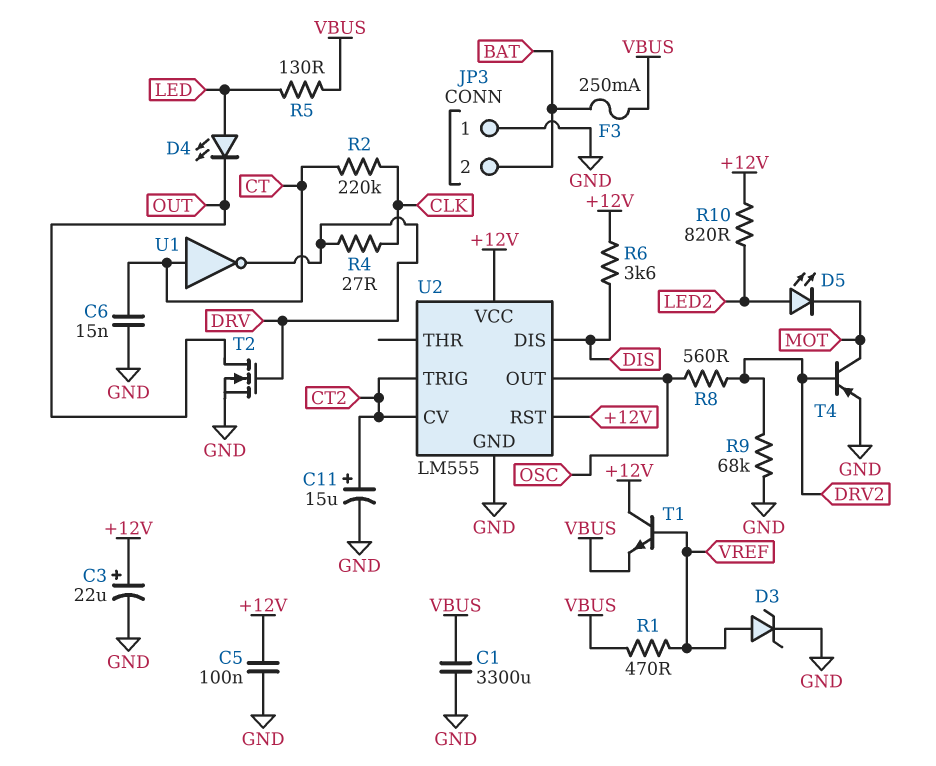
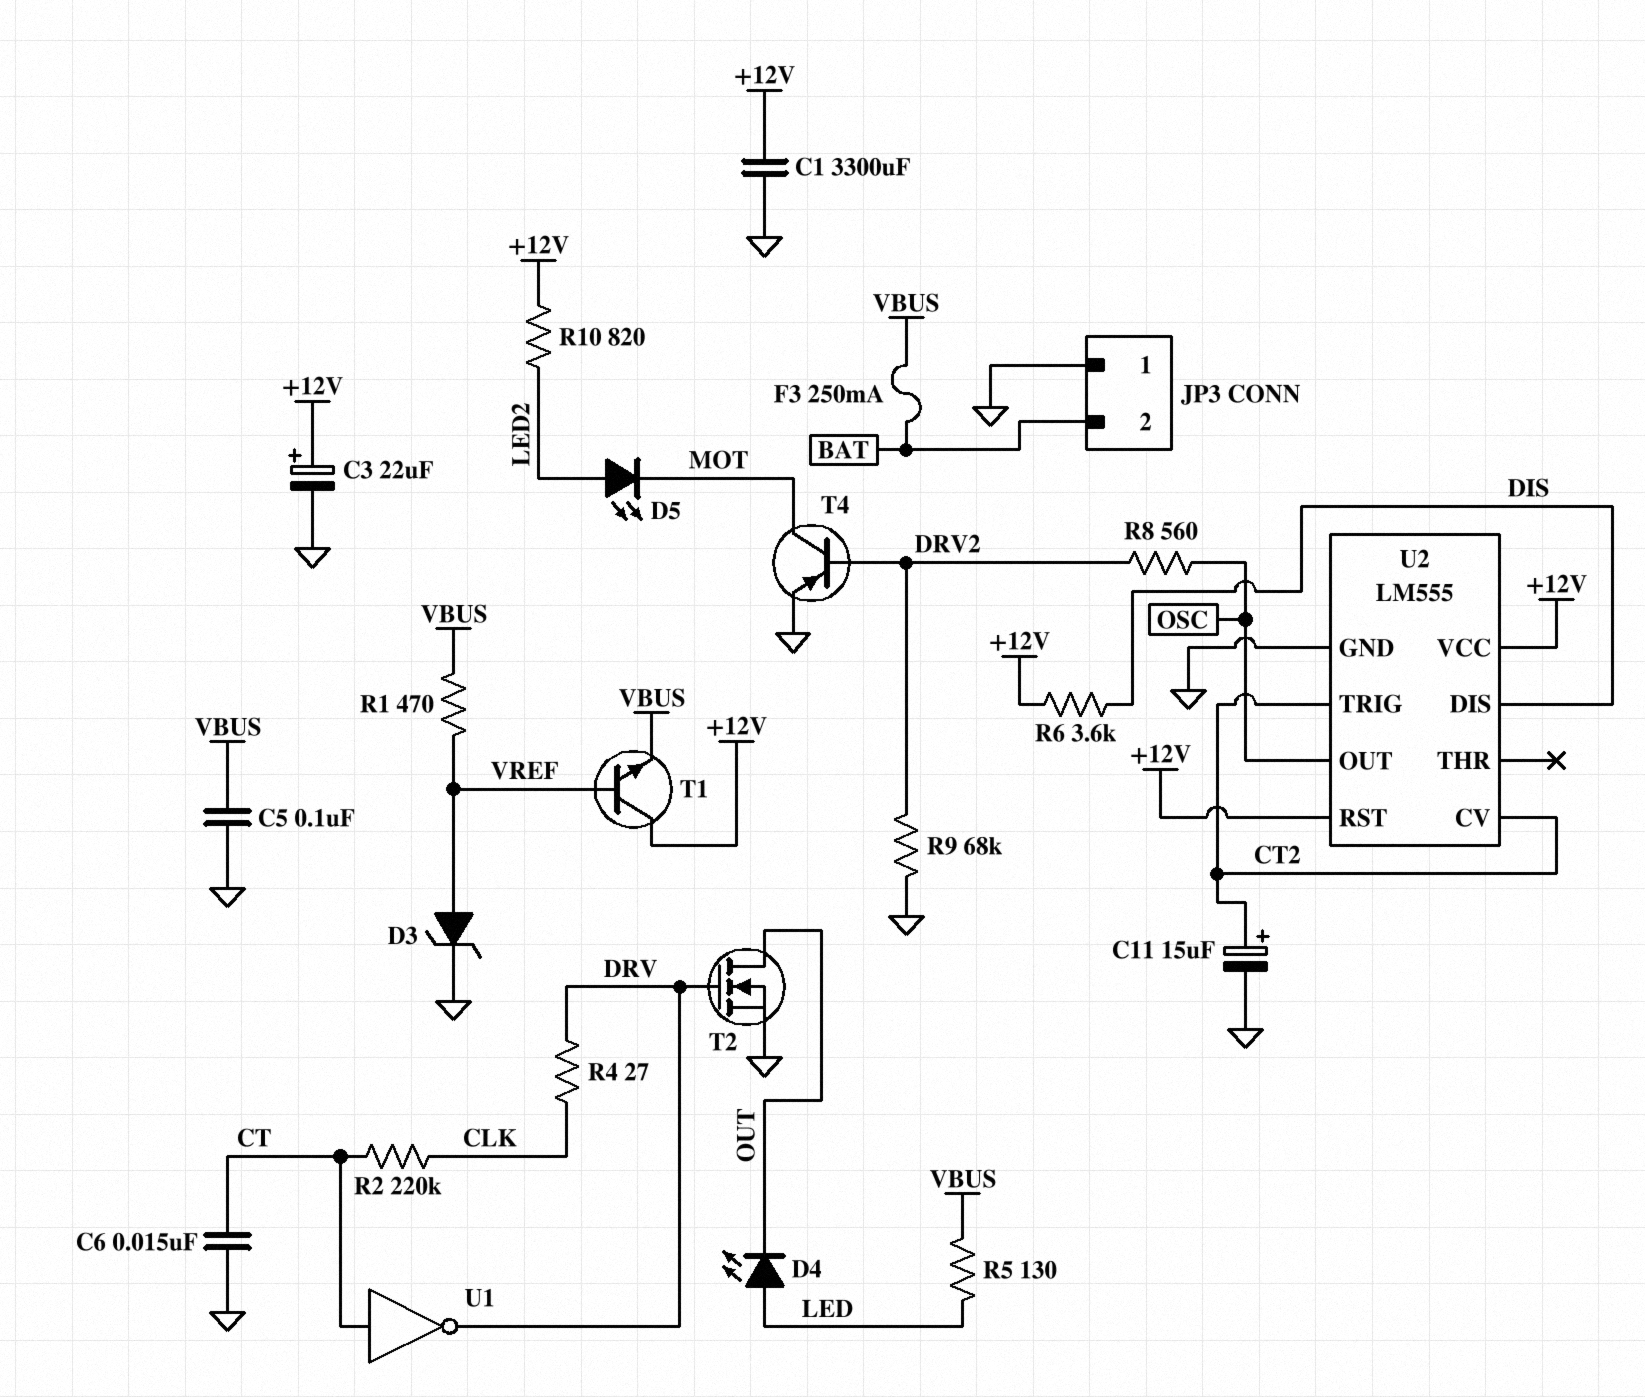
C1: 3300uF (GND, VBUS) -> 3300uF (+12V, GND)
C5: 100nF (+12V, GND) -> 100nF (GND, VBUS)

